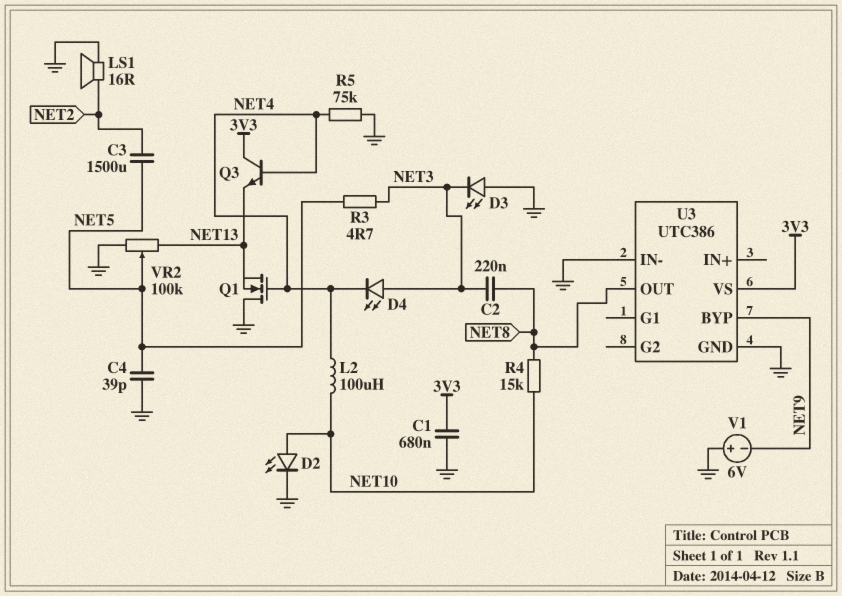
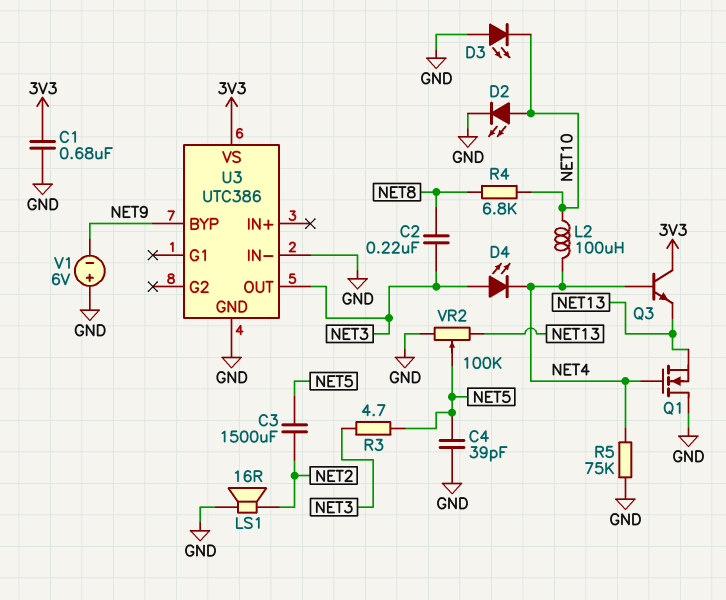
D3: LED (A GND, K NET3) -> LED (A GND, K NET10)
R4: 15k (NET8, NET10) -> 6.8k (NET8, NET10)
U3 pin OUT: NET8 -> NET3

